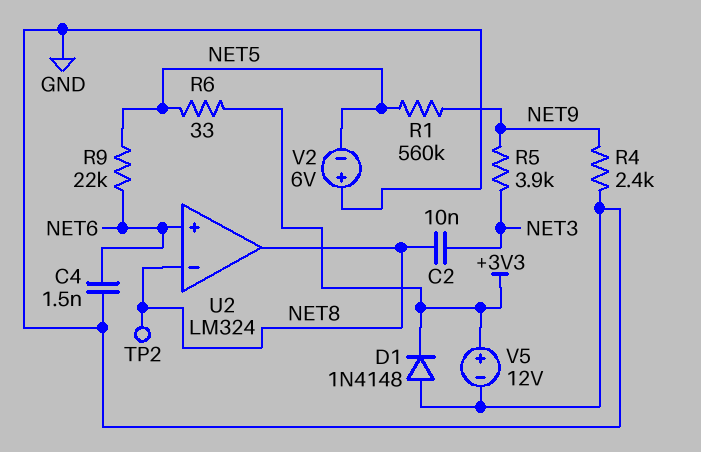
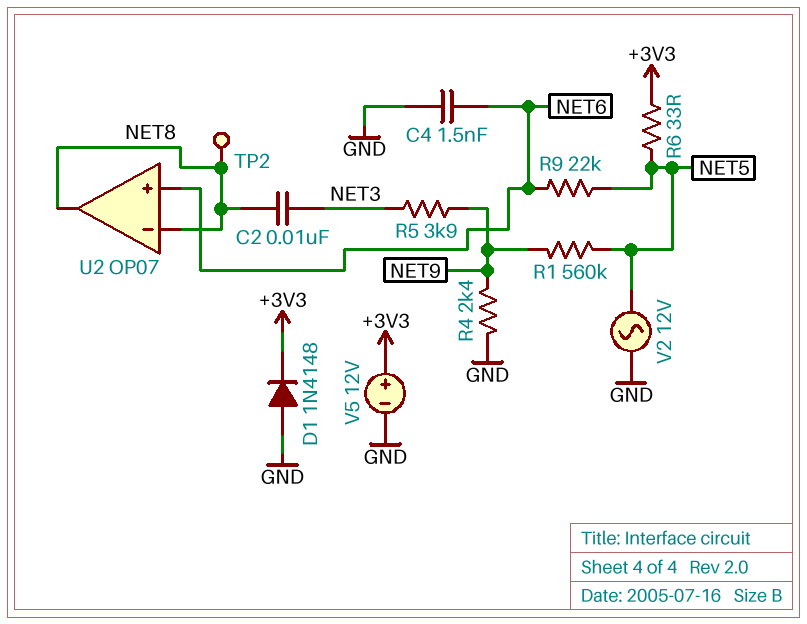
U2: LM324 -> OP07
V2: 6V (plus GND, minus NET5) -> AC 12V (GND, NET5)

